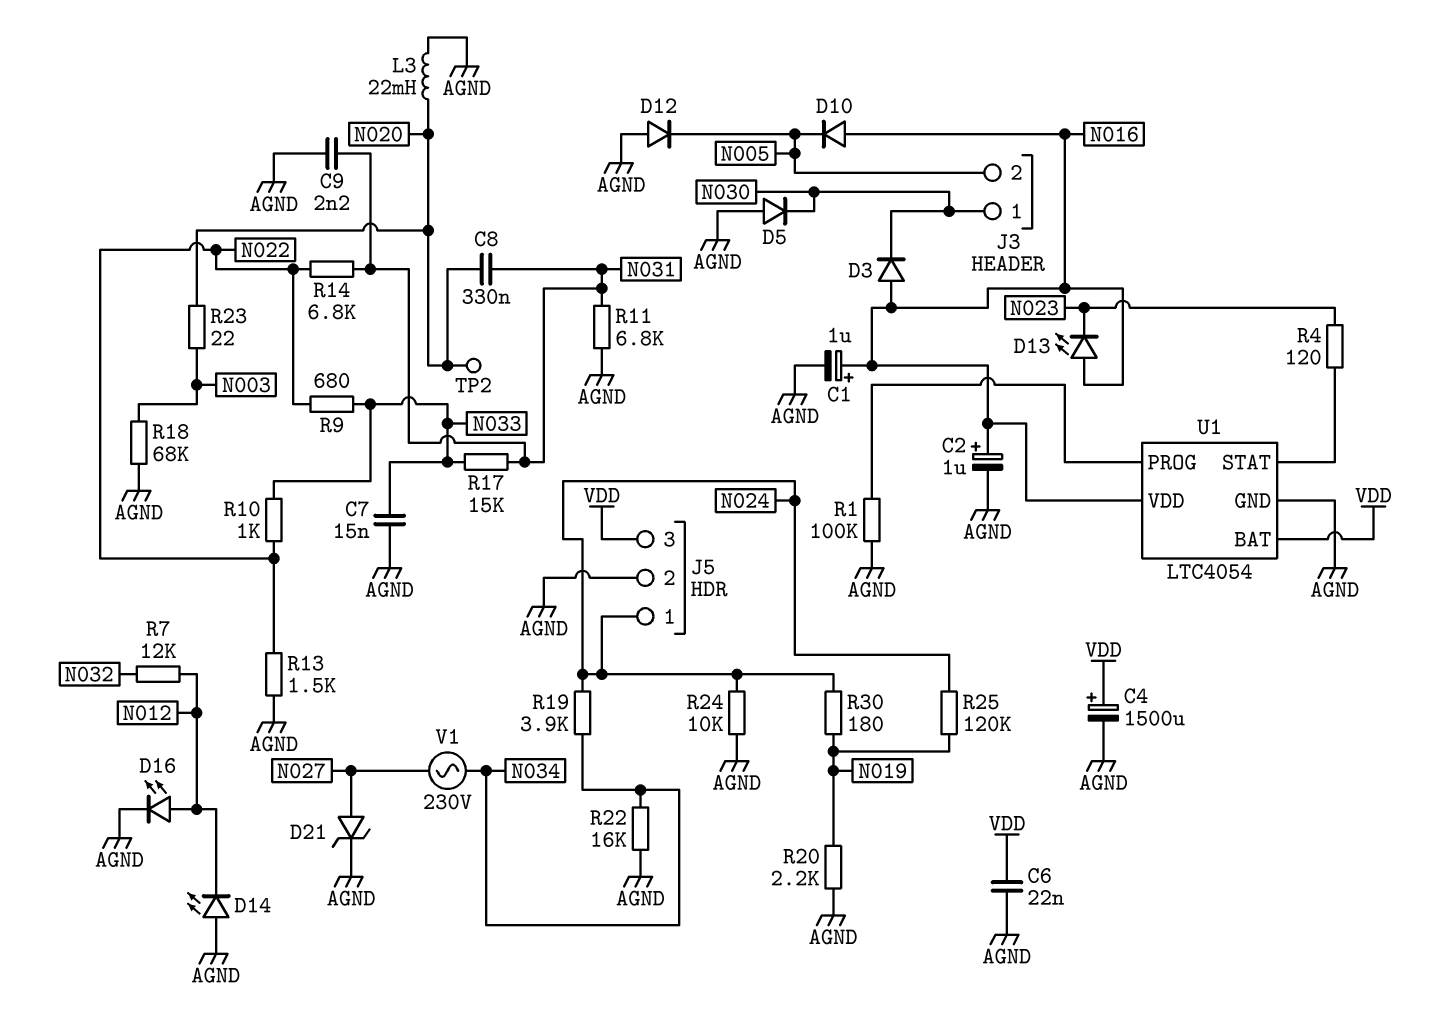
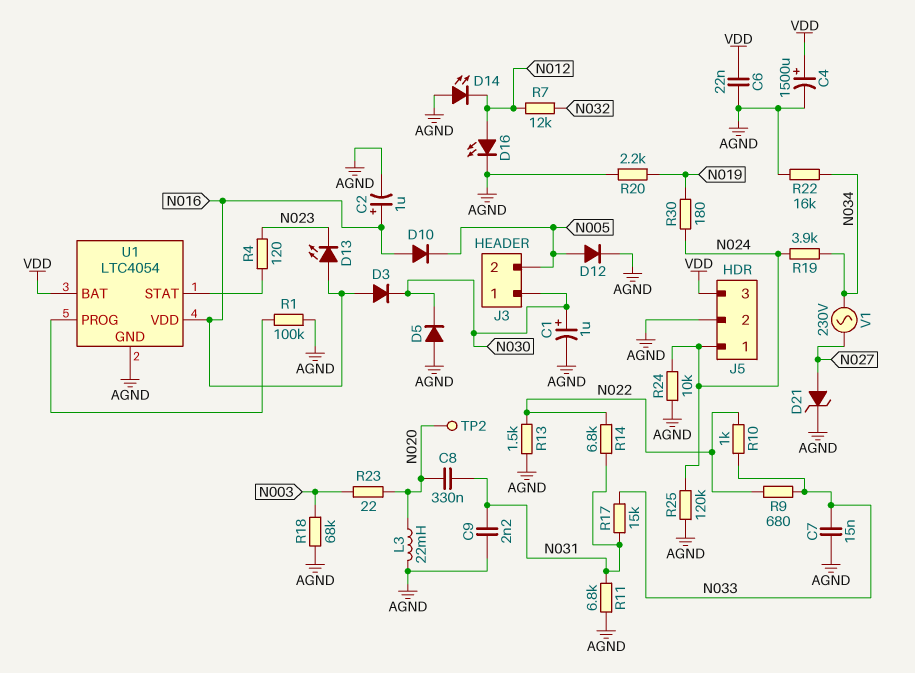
C1: 1uF (plus N016, minus AGND) -> 1uF (plus N030, minus AGND)
D12: diode (A AGND, K N005) -> diode (A N005, K AGND)
R25: 120k (N019, N024) -> 120k (AGND, N024)

